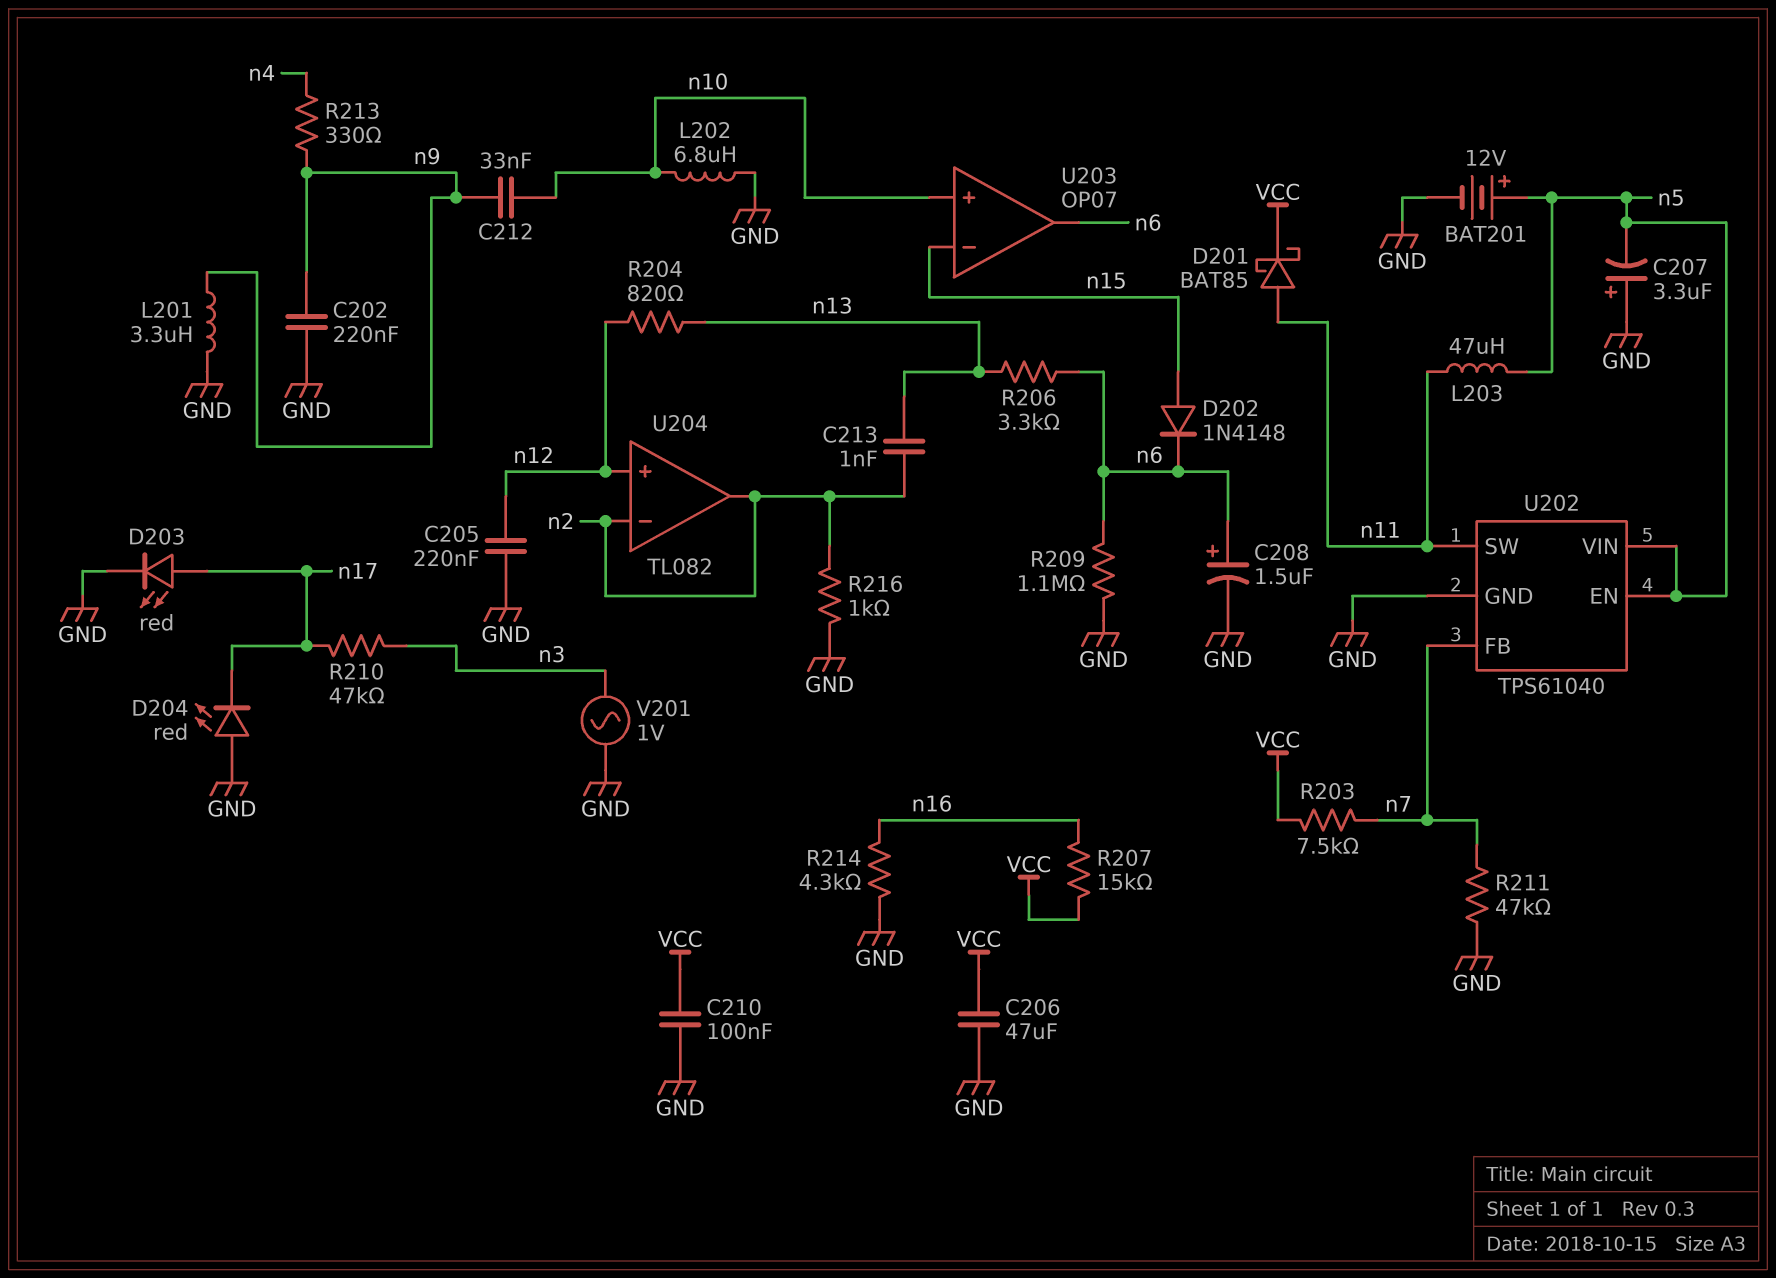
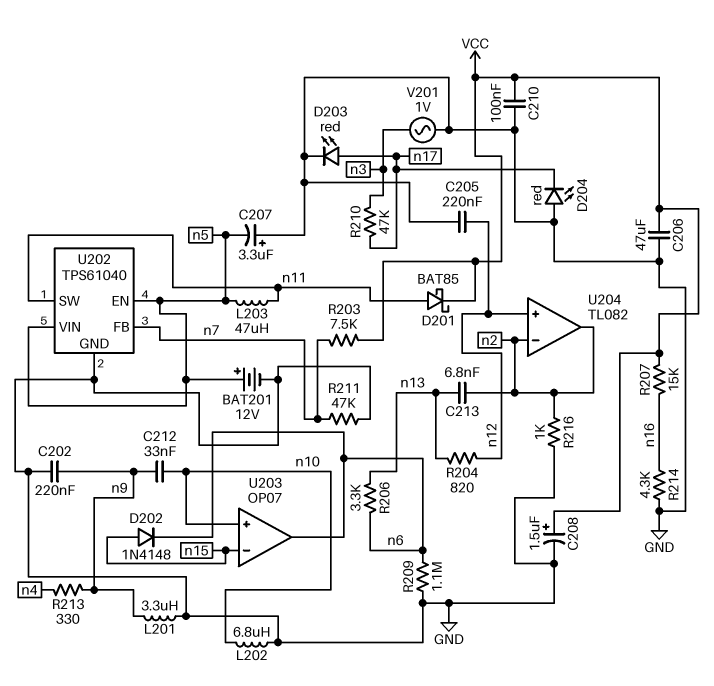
C208: 1.5uF (plus n6, minus GND) -> 1.5uF (plus VCC, minus GND)
C213: 1nF (n2, n13) -> 6.8nF (n2, n13)

